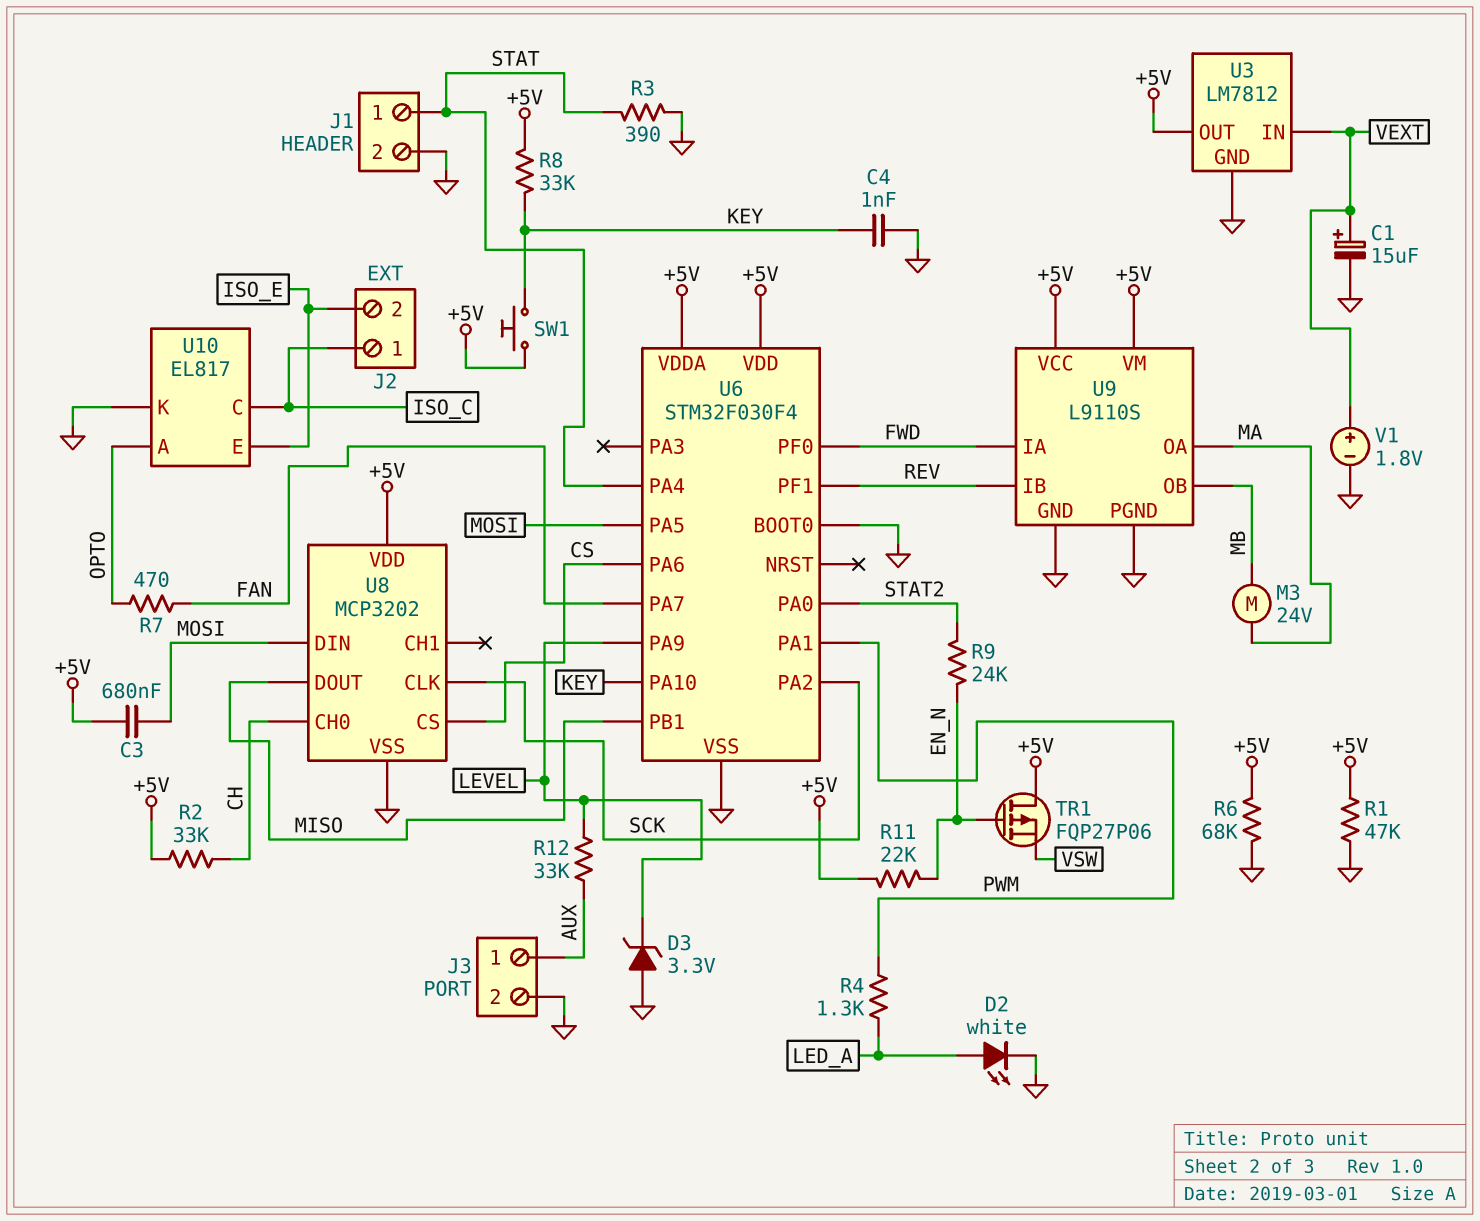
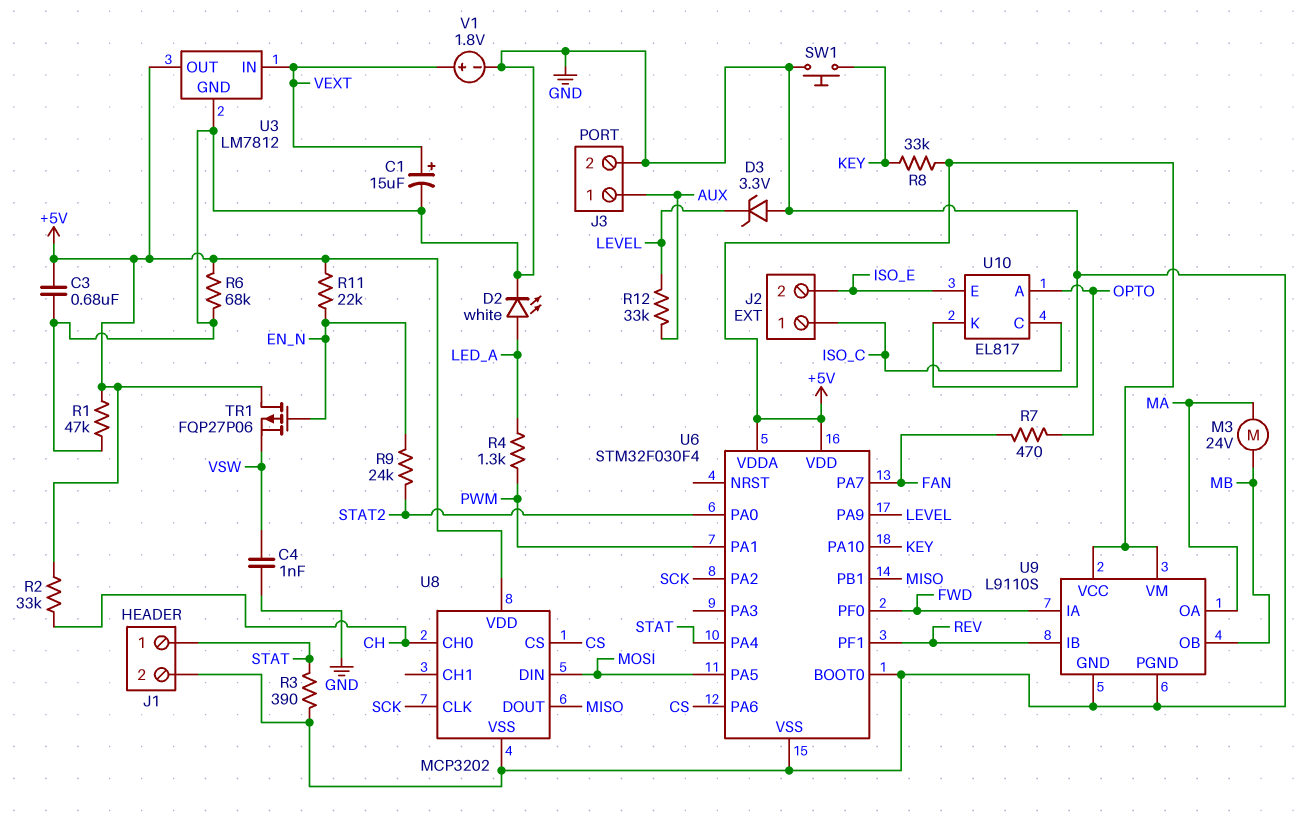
C3: 680nF (+5V, MOSI) -> 680nF (+5V, GND)
C4: 1nF (GND, KEY) -> 1nF (GND, VSW)
SW1: button (+5V, KEY) -> button (GND, KEY)

